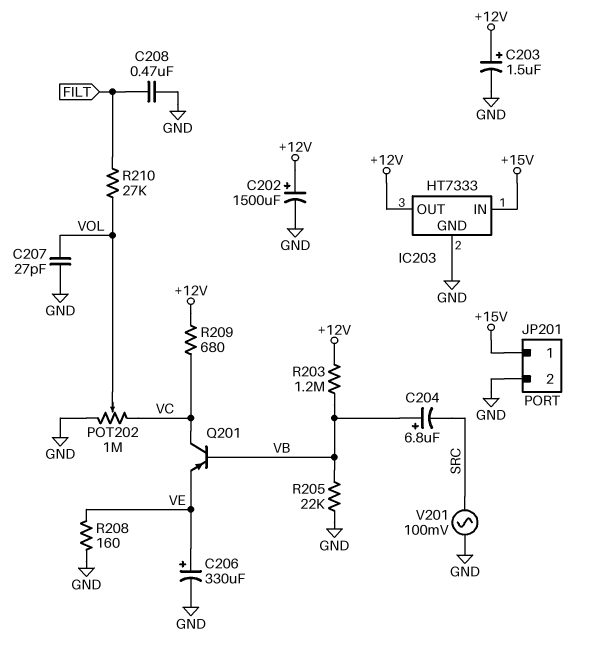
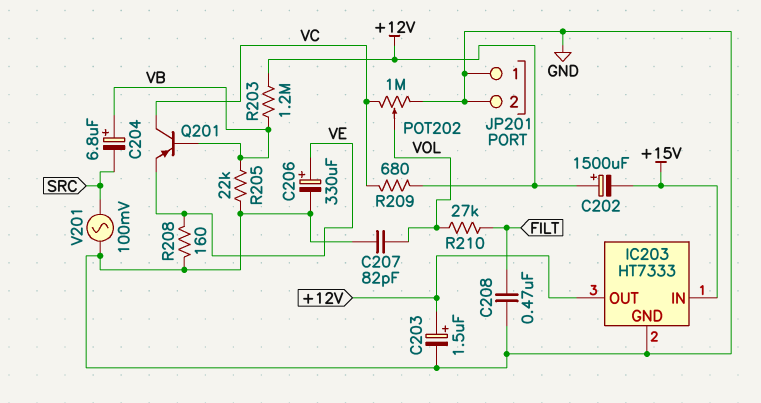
C202: 1500uF (plus +12V, minus GND) -> 1500uF (plus +12V, minus +15V)
C207: 27pF (GND, VOL) -> 82pF (GND, VOL)
JP201 pin 1: +15V -> GND

